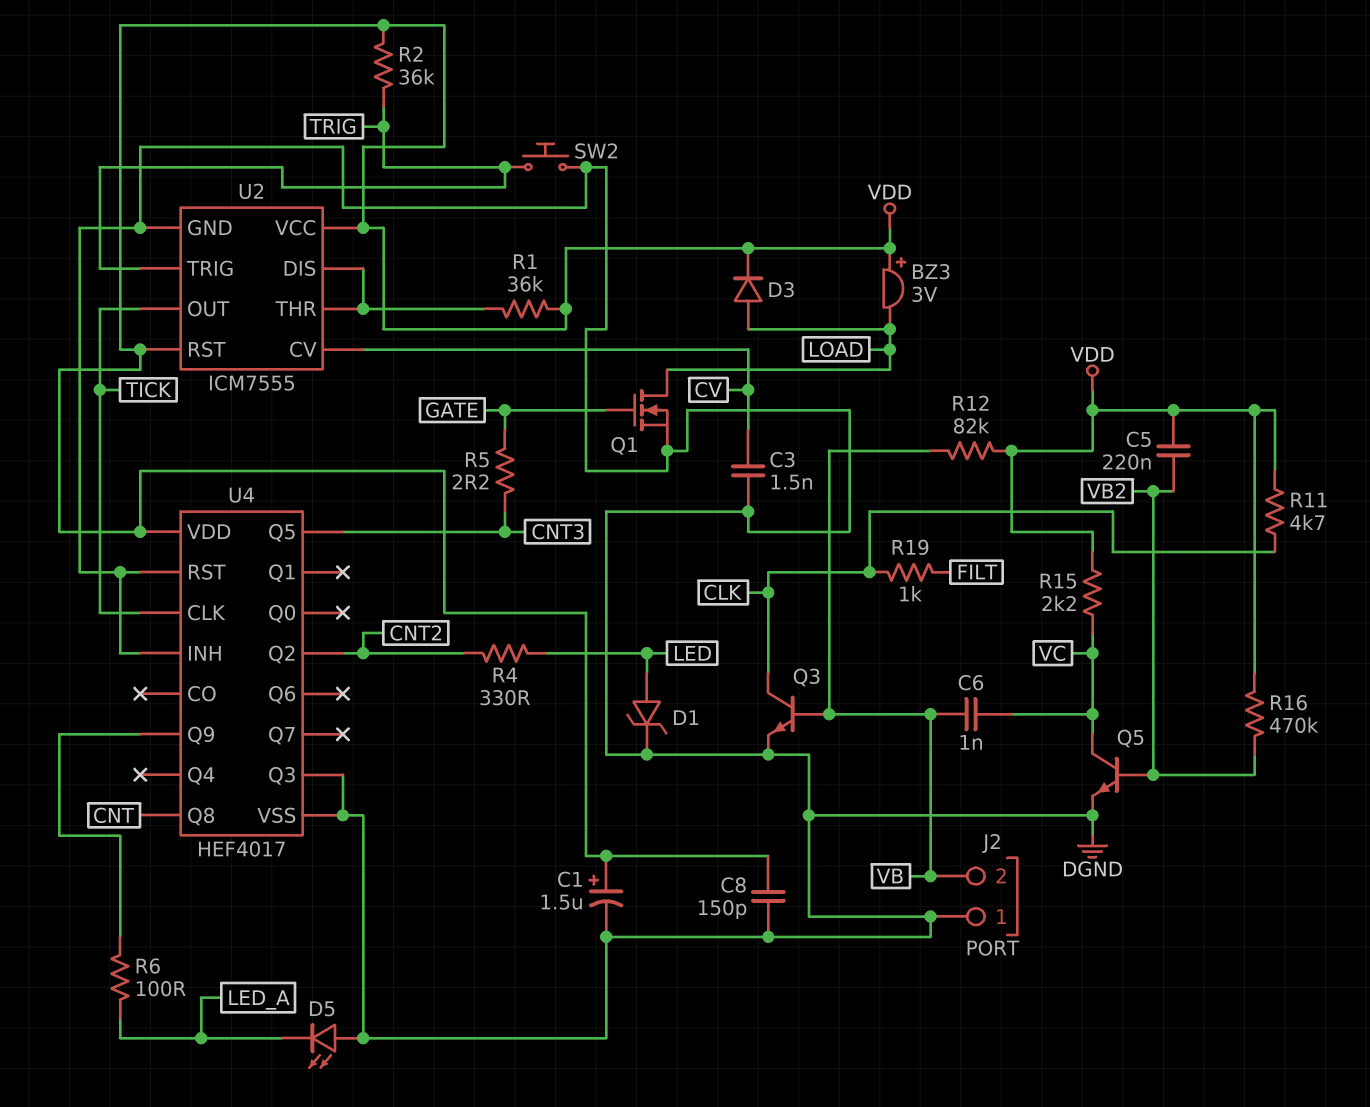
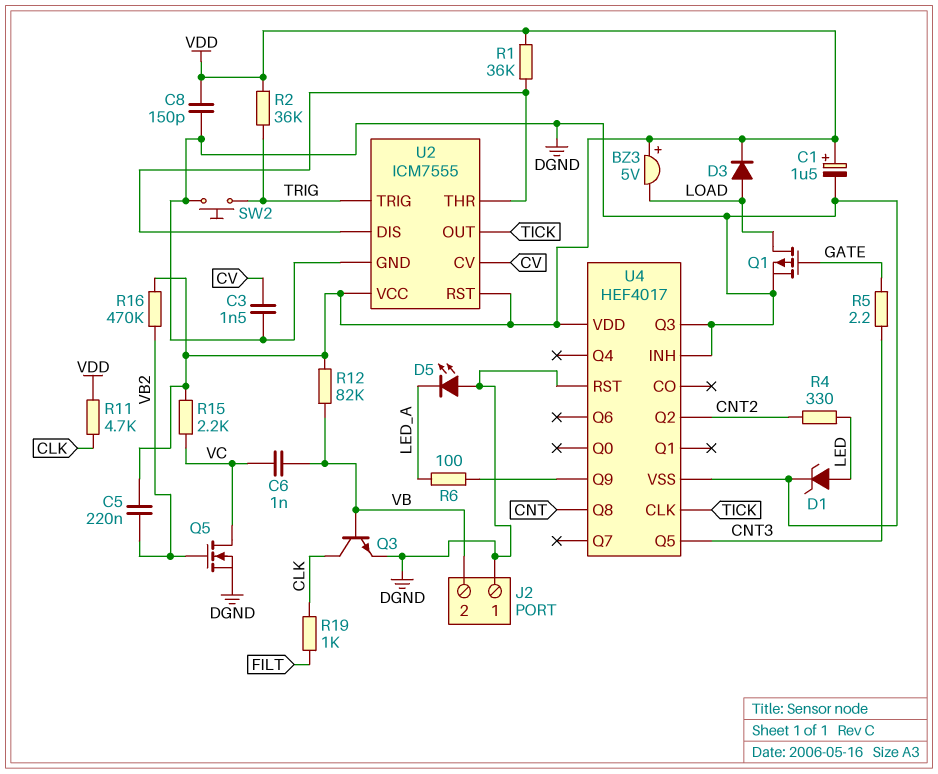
BZ3: buzzer 3V (plus VDD, minus LOAD) -> buzzer 5V (plus VDD, minus LOAD)
Q1: NMOS (G GATE, D LOAD, S DGND) -> PMOS (G GATE, D LOAD, S DGND)
Q5: NPN (B VB2, C VC, E DGND) -> NMOS (G VB2, D VC, S DGND)

